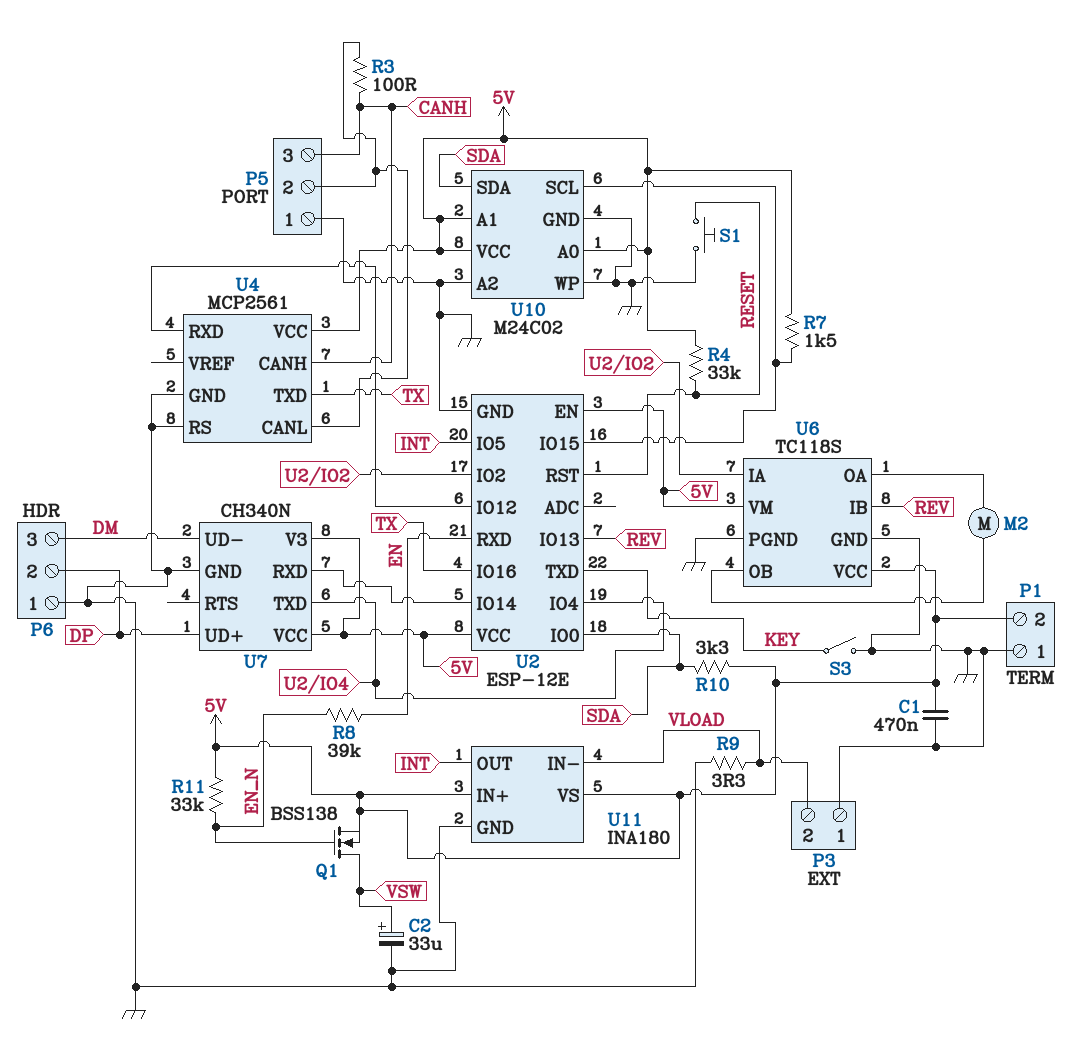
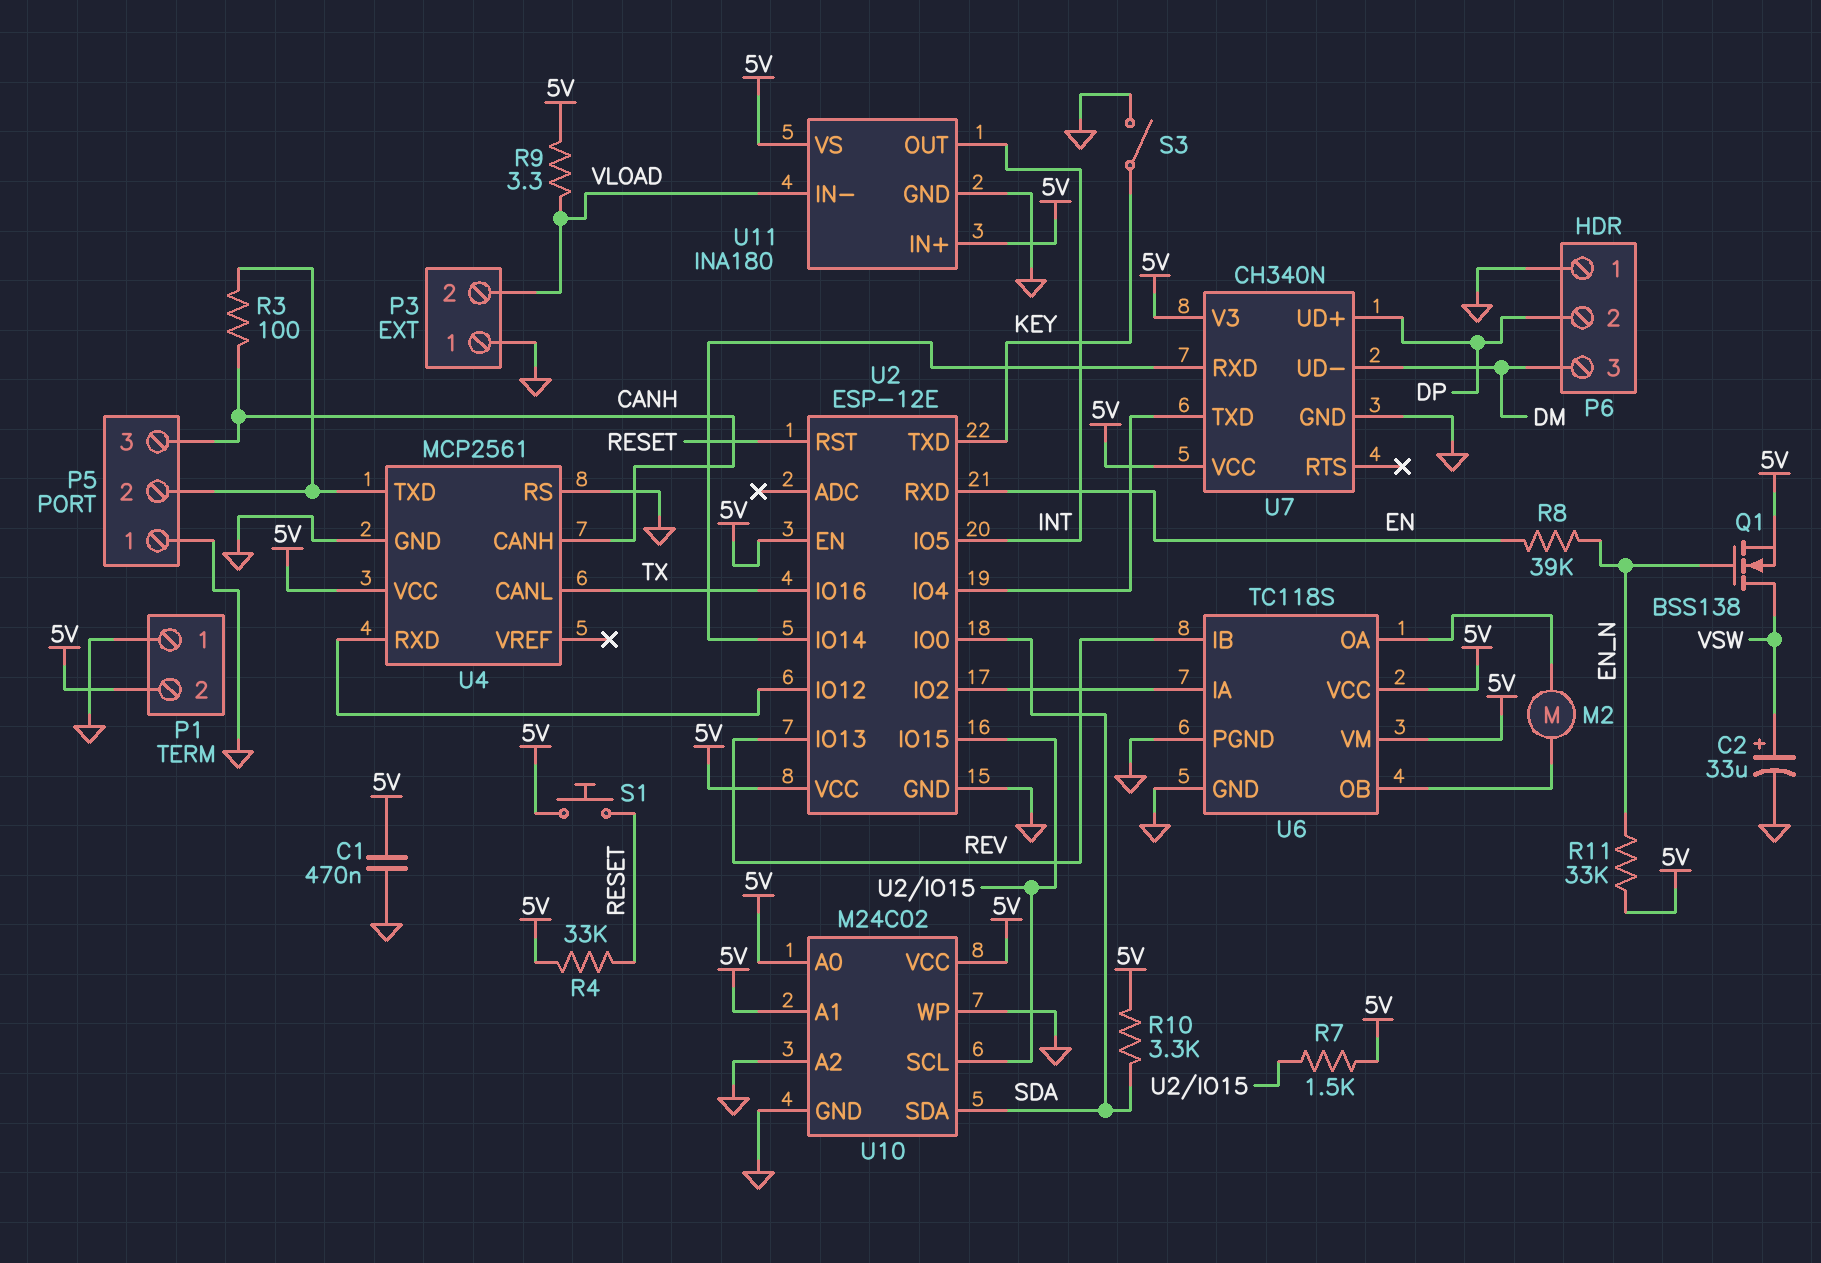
R9: 3.3 (GND, VLOAD) -> 3.3 (5V, VLOAD)
S1: button (GND, RESET) -> button (5V, RESET)
U4 pin CANL: P5/2 -> TX
U4 pin TXD: TX -> P5/2

